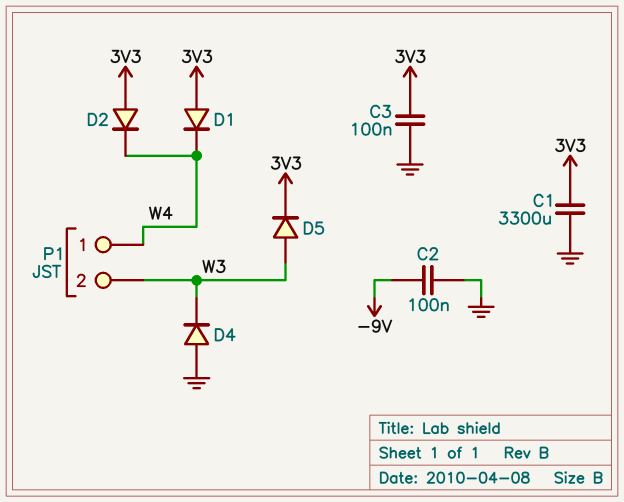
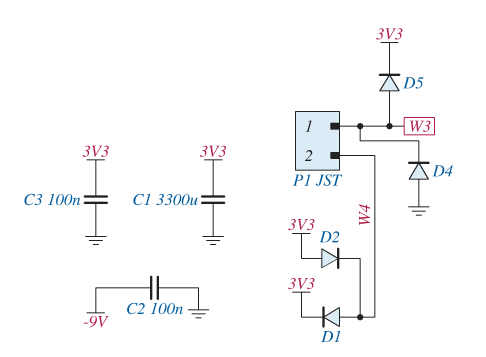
D1: diode (A 3V3, K W4) -> diode (A W4, K 3V3)
P1 pin 1: W4 -> W3
P1 pin 2: W3 -> W4

